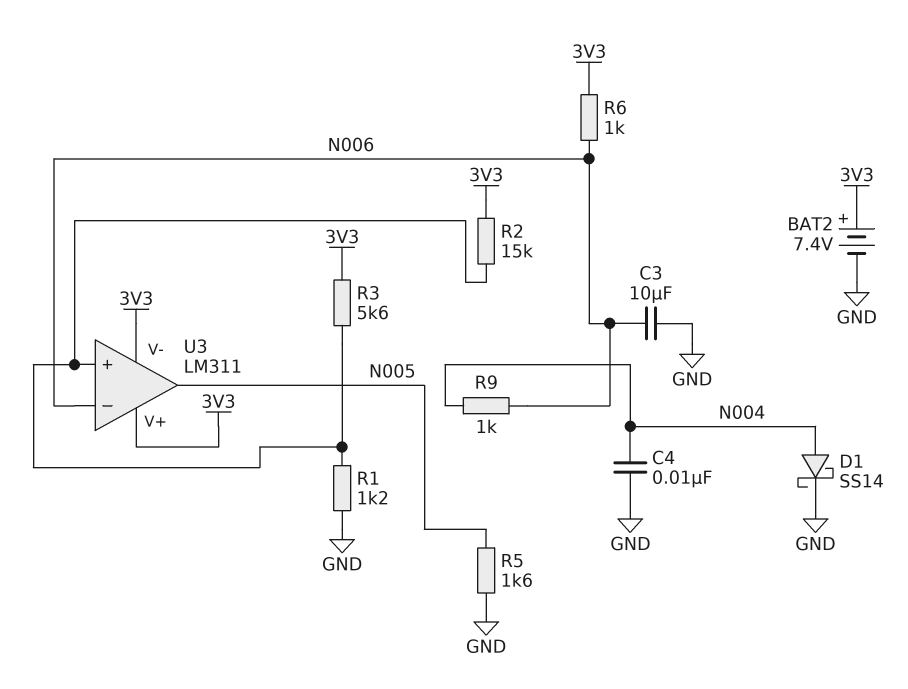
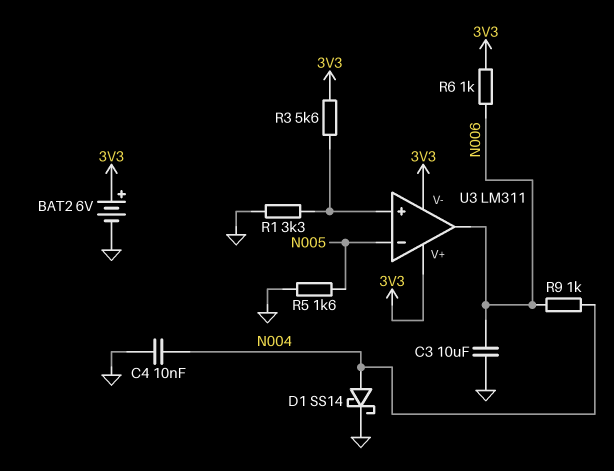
BAT2: 7.4V (plus 3V3, minus GND) -> 6V (plus 3V3, minus GND)
R1: 1.2k (GND, U3/in+) -> 3.3k (GND, U3/in+)
R2: 15k (3V3, U3/in+) -> none
U3 pin in-: N006 -> N005
U3 pin out: N005 -> N006

